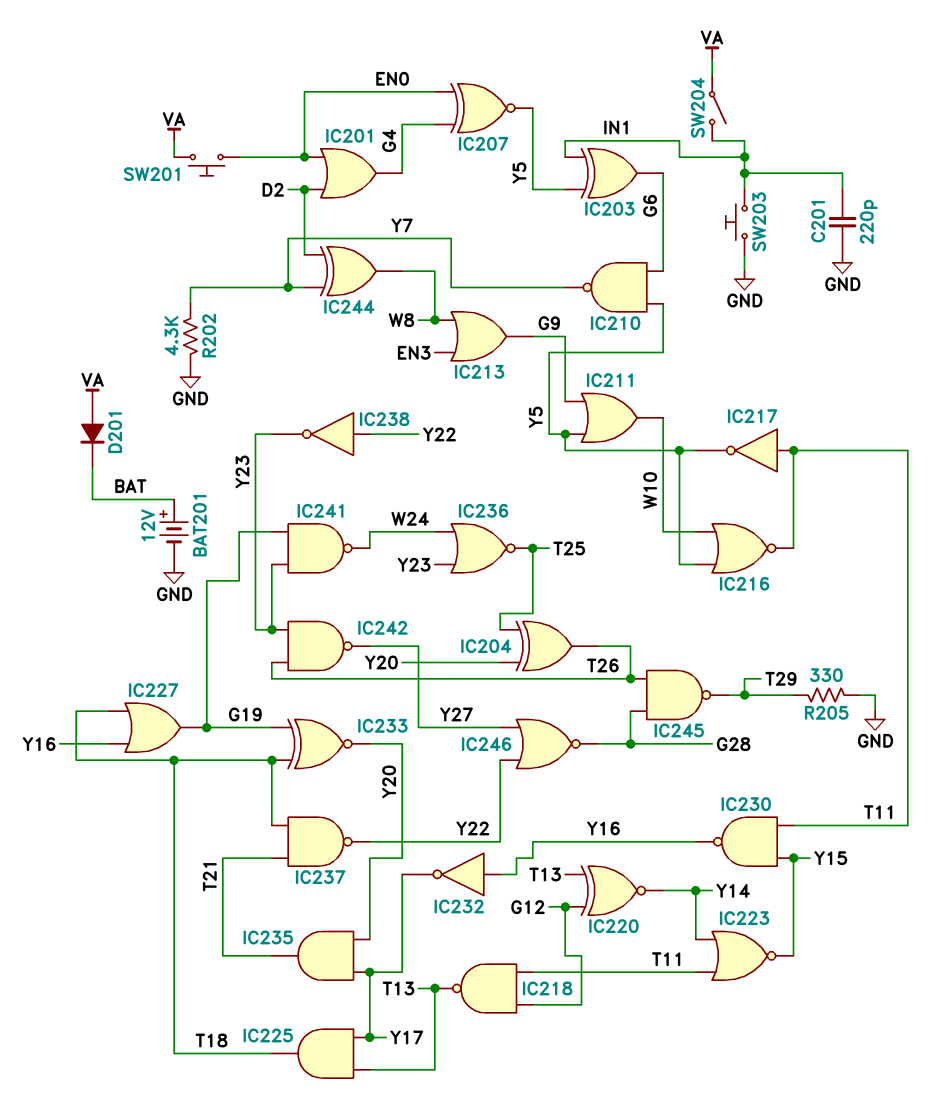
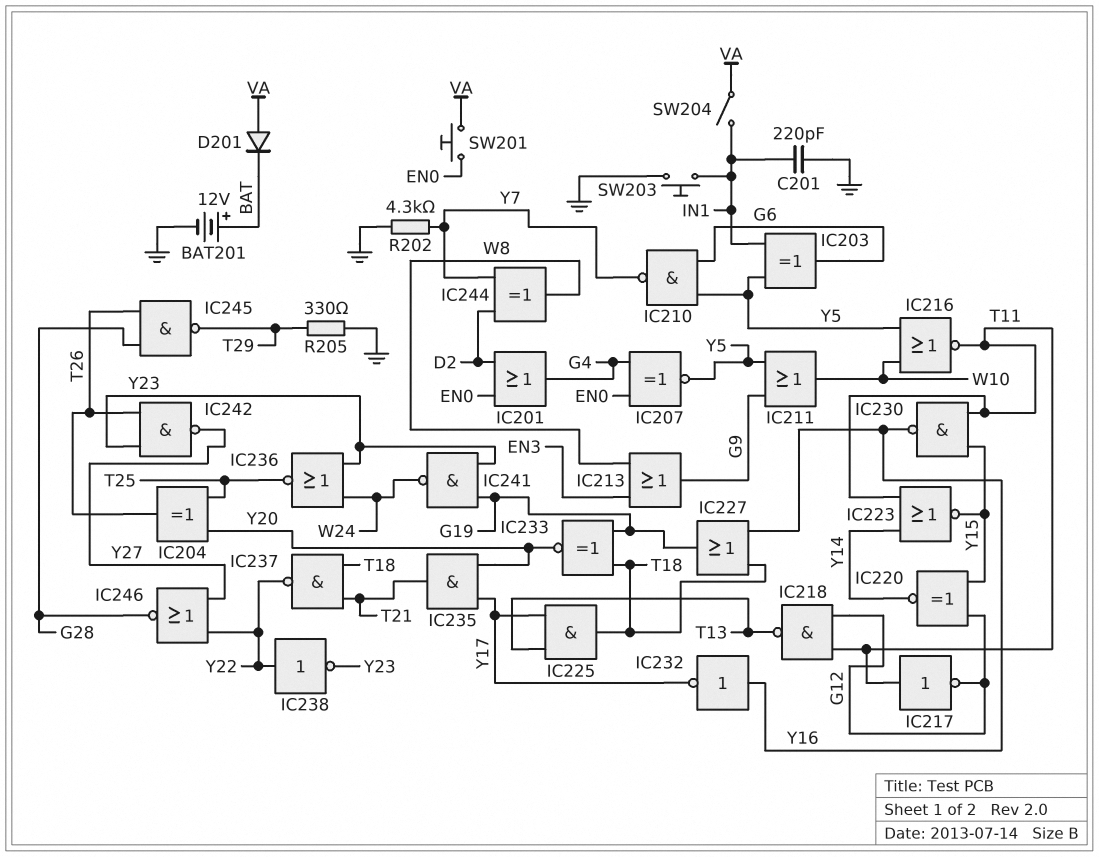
IC217: NOT (in T11, out Y5) -> NOT (in T11, out G12)
IC220: XNOR (in G12, in T13, out Y14) -> XNOR (in G12, in Y15, out Y14)

